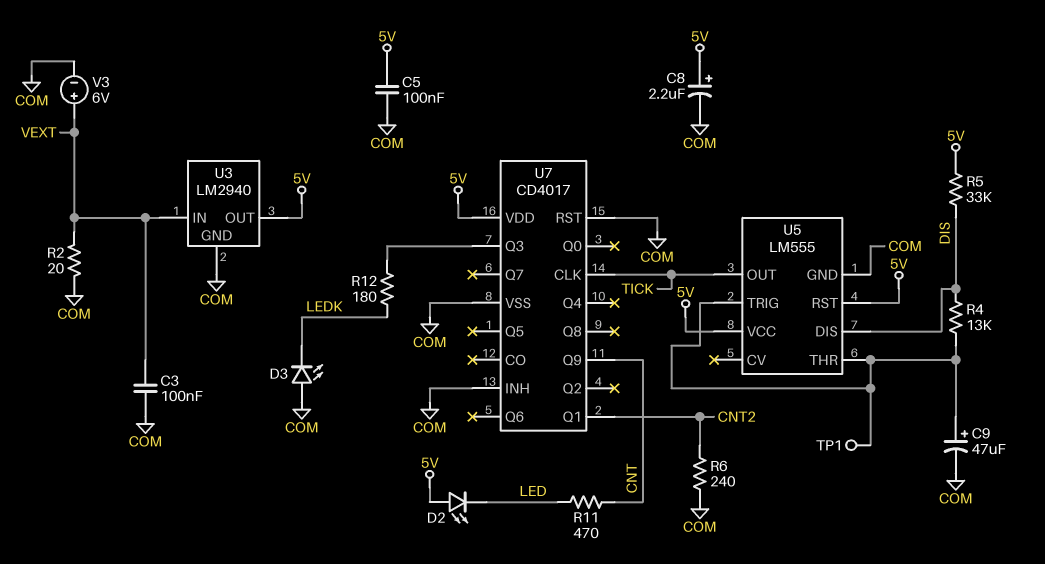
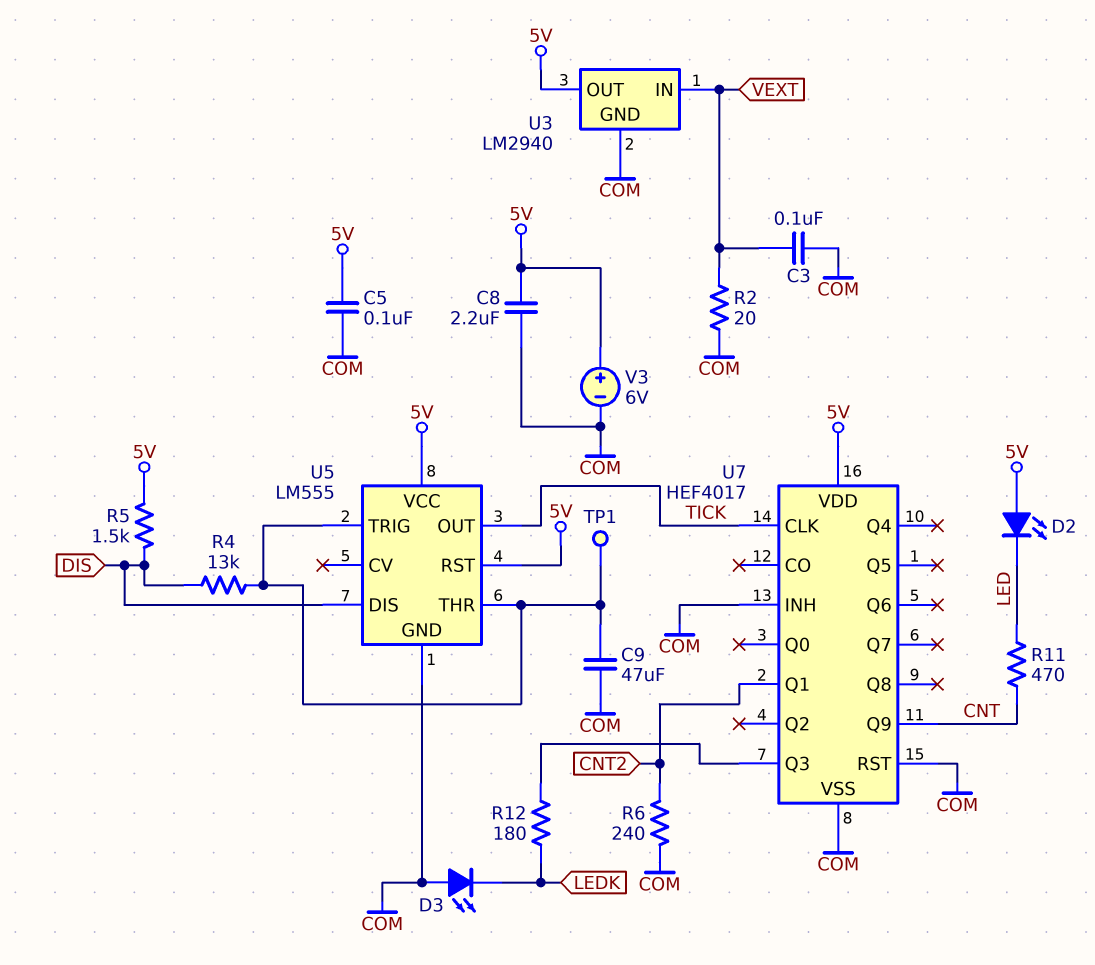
C8: 2.2uF (plus 5V, minus COM) -> 2.2uF (5V, COM)
C9: 47uF (plus U5/THR, minus COM) -> 47uF (COM, U5/THR)
R5: 33k (5V, DIS) -> 1.5k (5V, DIS)
U7: CD4017 -> HEF4017
V3: 6V (plus VEXT, minus COM) -> 6V (plus 5V, minus COM)

